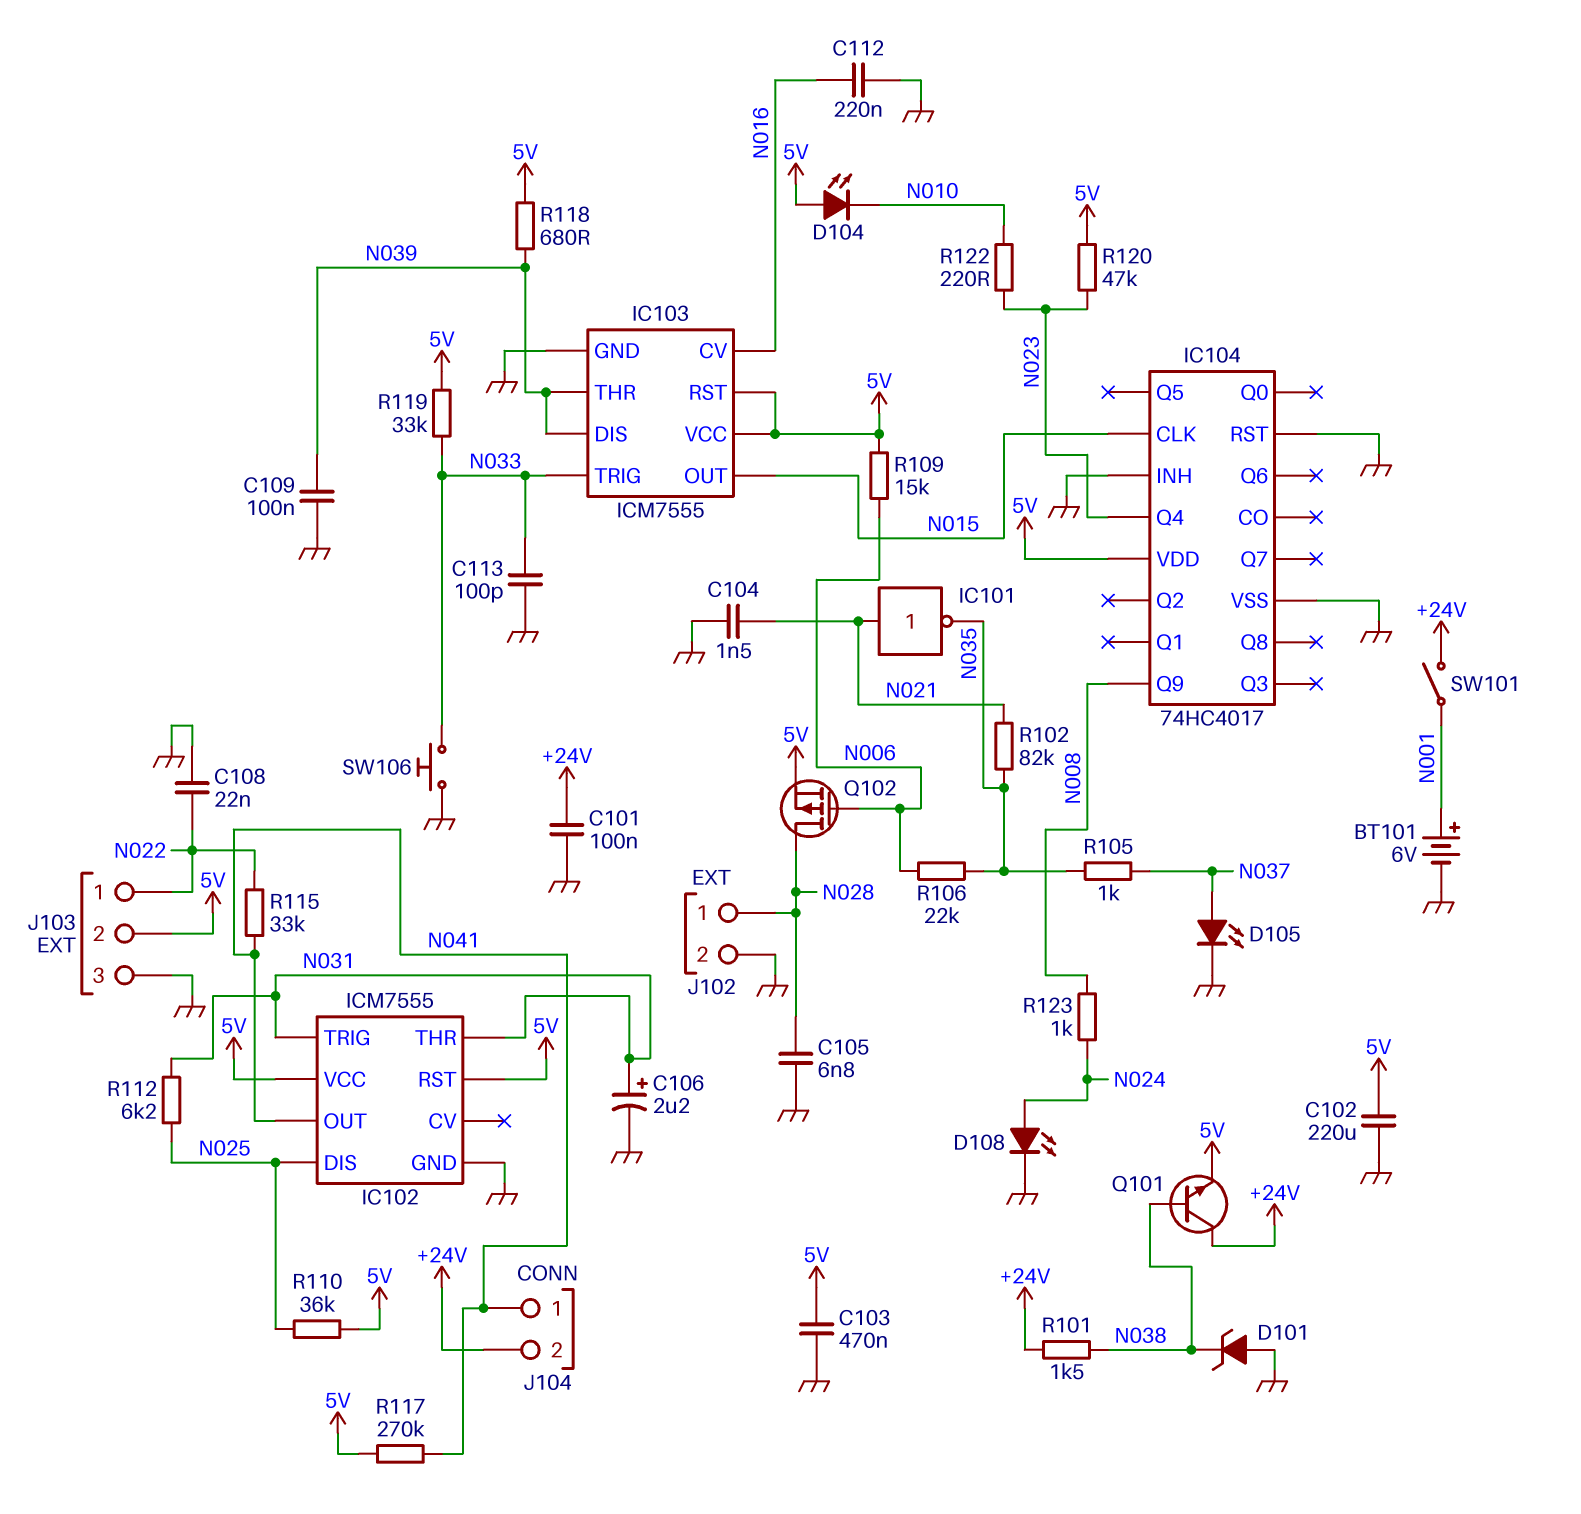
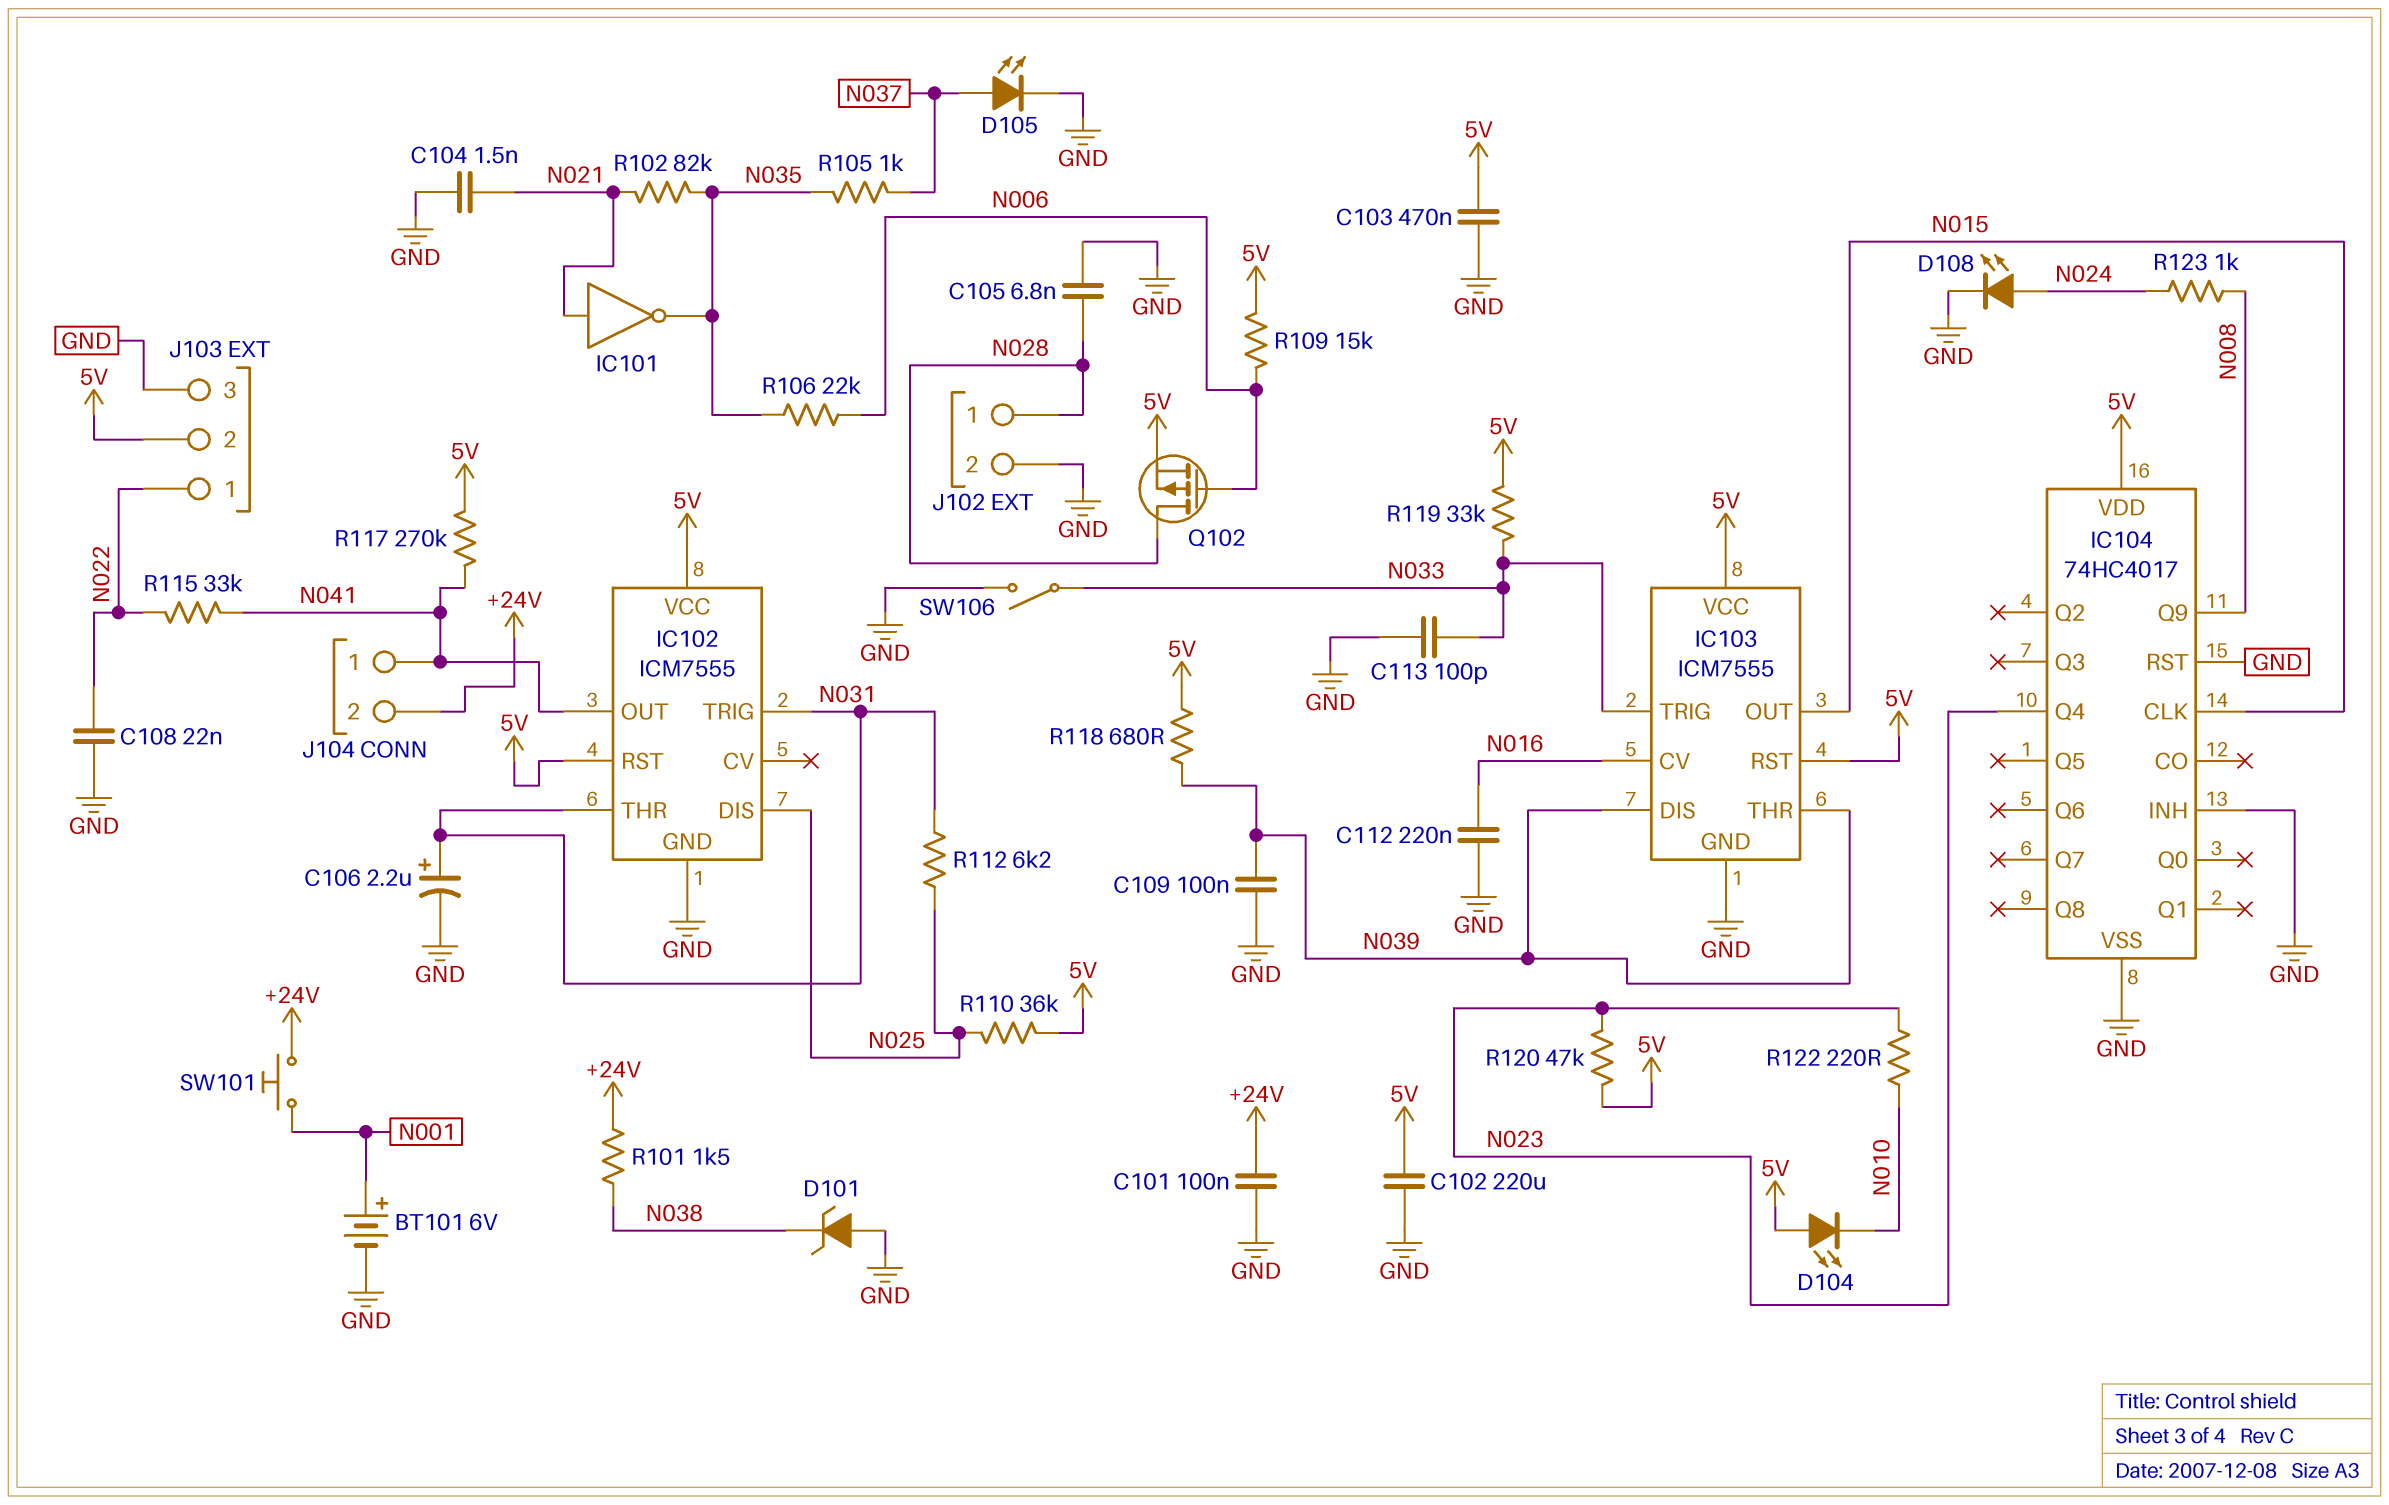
Q101: NPN (B N038, C +24V, E 5V) -> none
SW101: switch (+24V, N001) -> button (+24V, N001)
SW106: button (GND, N033) -> switch (GND, N033)

